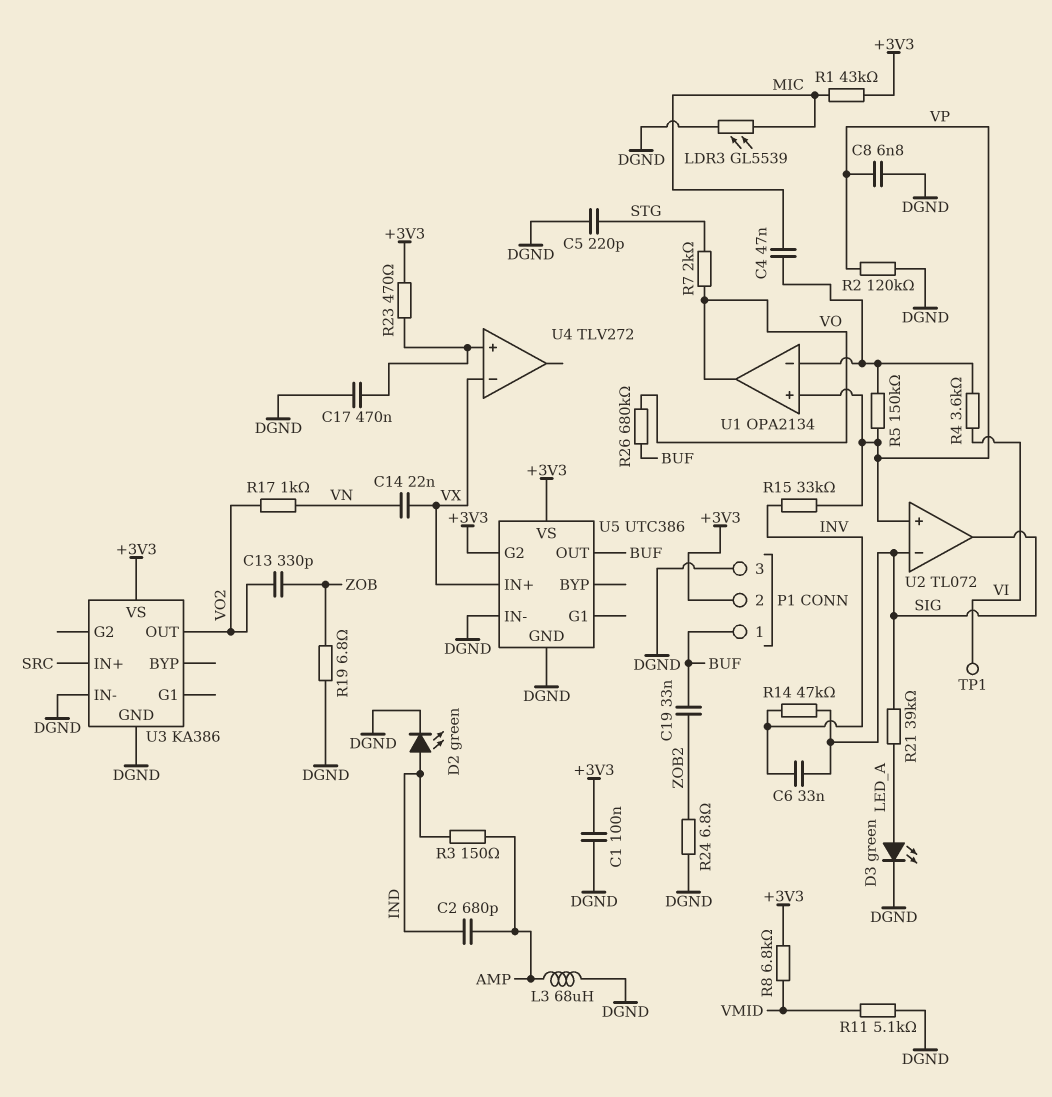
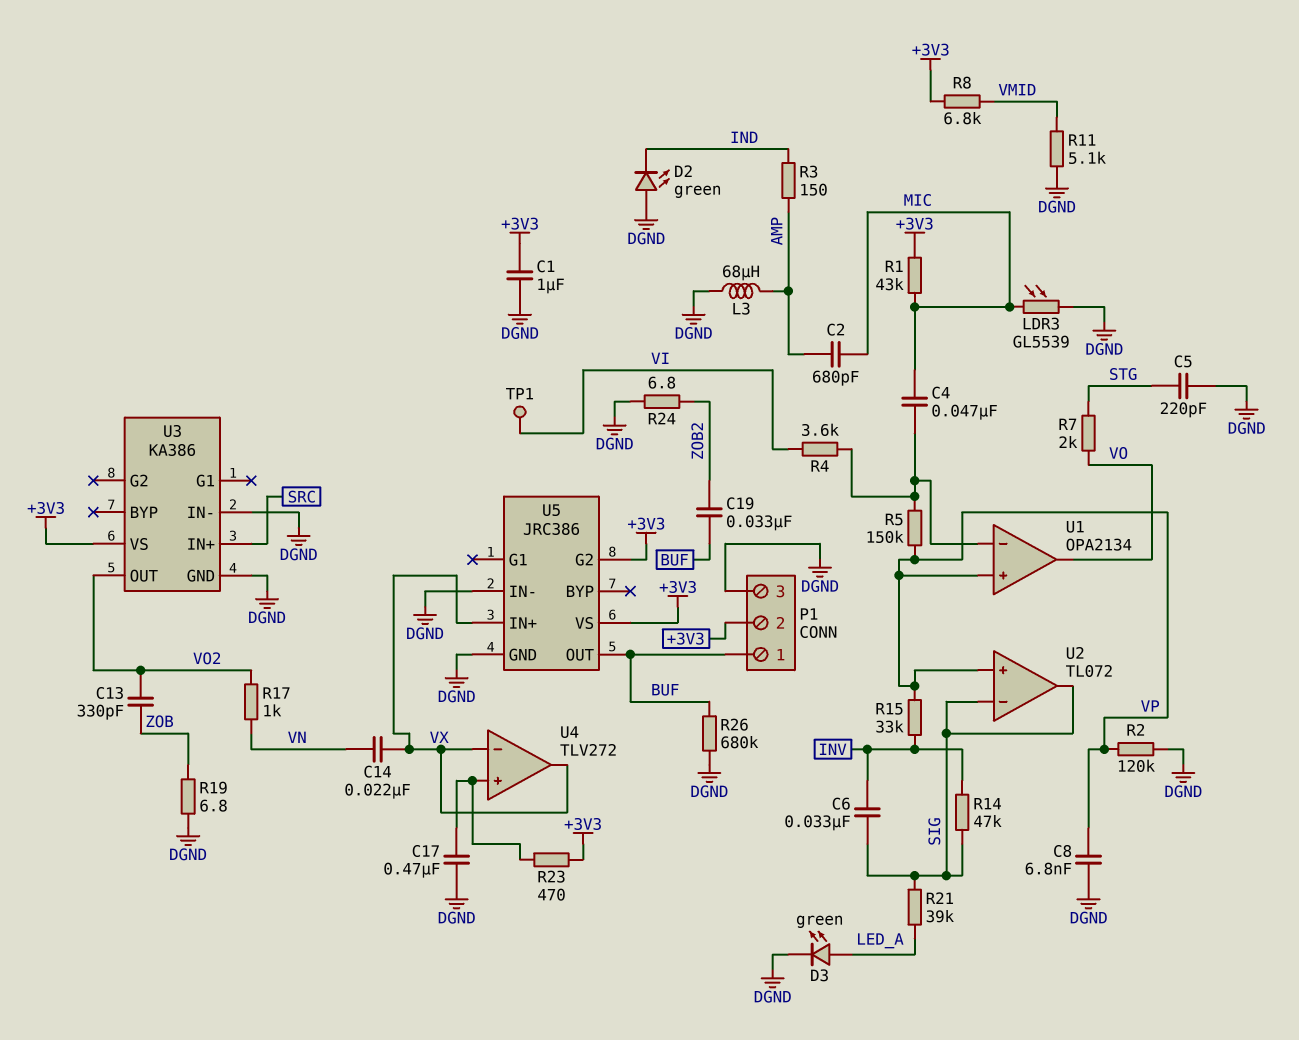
C1: 100nF (+3V3, DGND) -> 1uF (+3V3, DGND)
C2: 680pF (AMP, IND) -> 680pF (AMP, MIC)
D2: LED green (A IND, K DGND) -> LED green (A DGND, K IND)
R26: 680k (BUF, VO) -> 680k (BUF, DGND)
U4 pin out: none -> VX
U5: UTC386 -> JRC386

